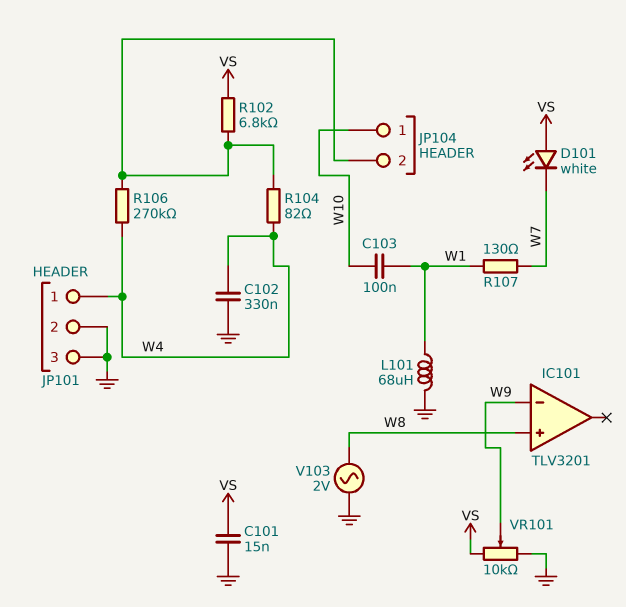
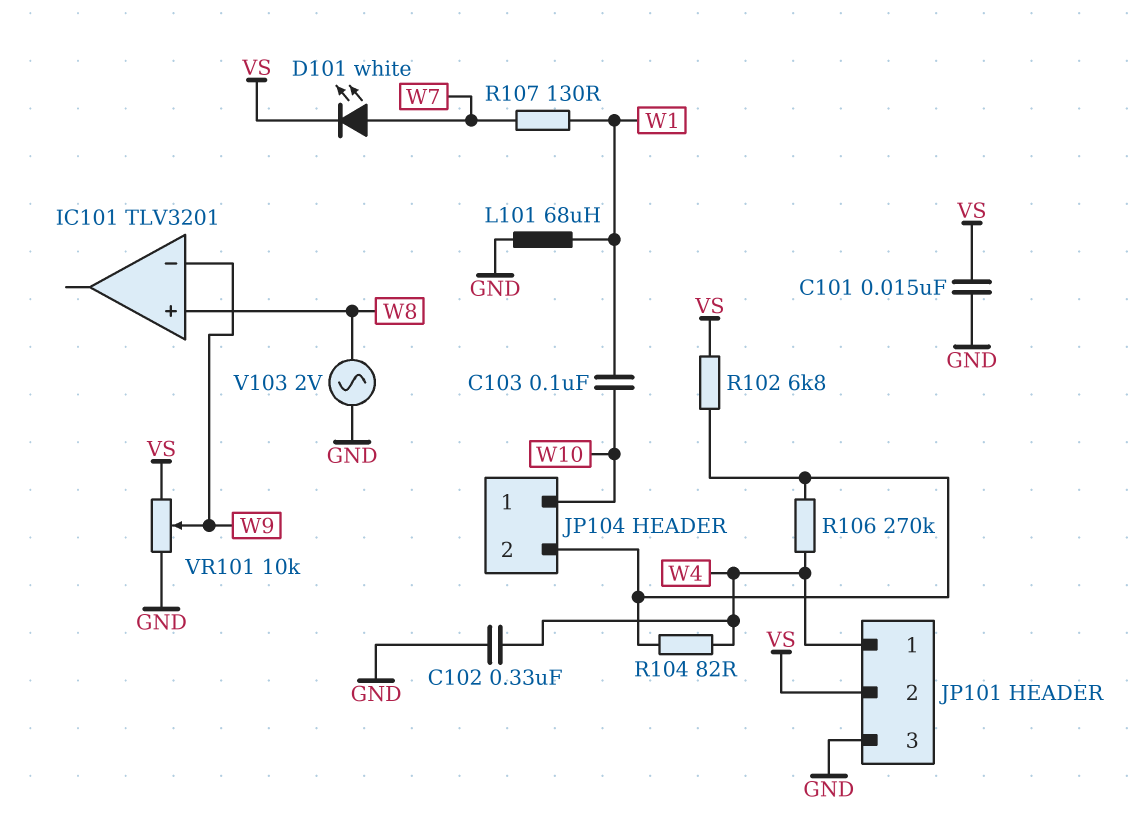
D101: LED white (A VS, K W7) -> LED white (A W7, K VS)
JP101 pin 2: GND -> VS

